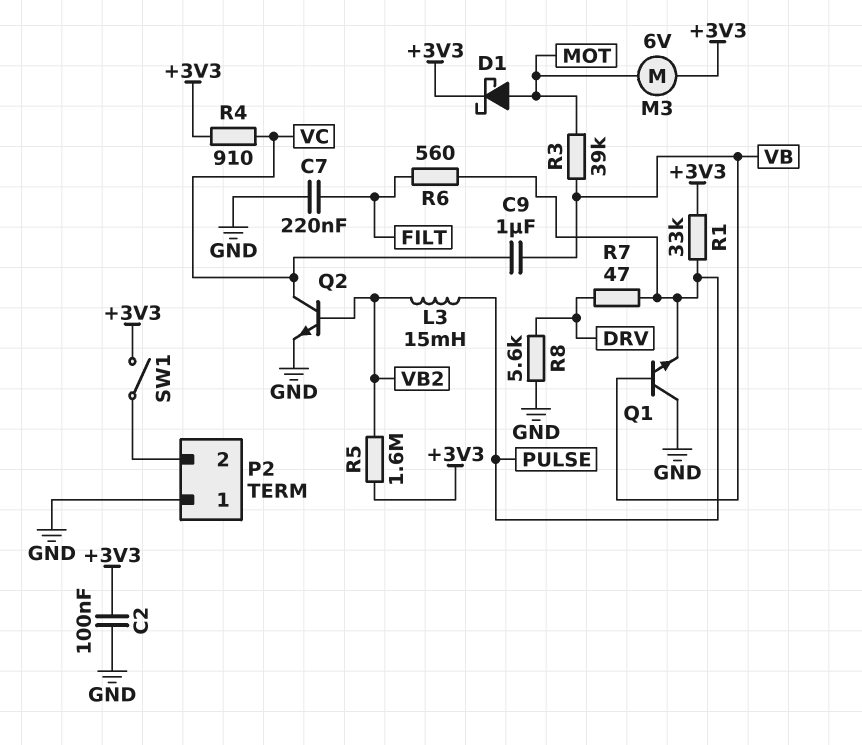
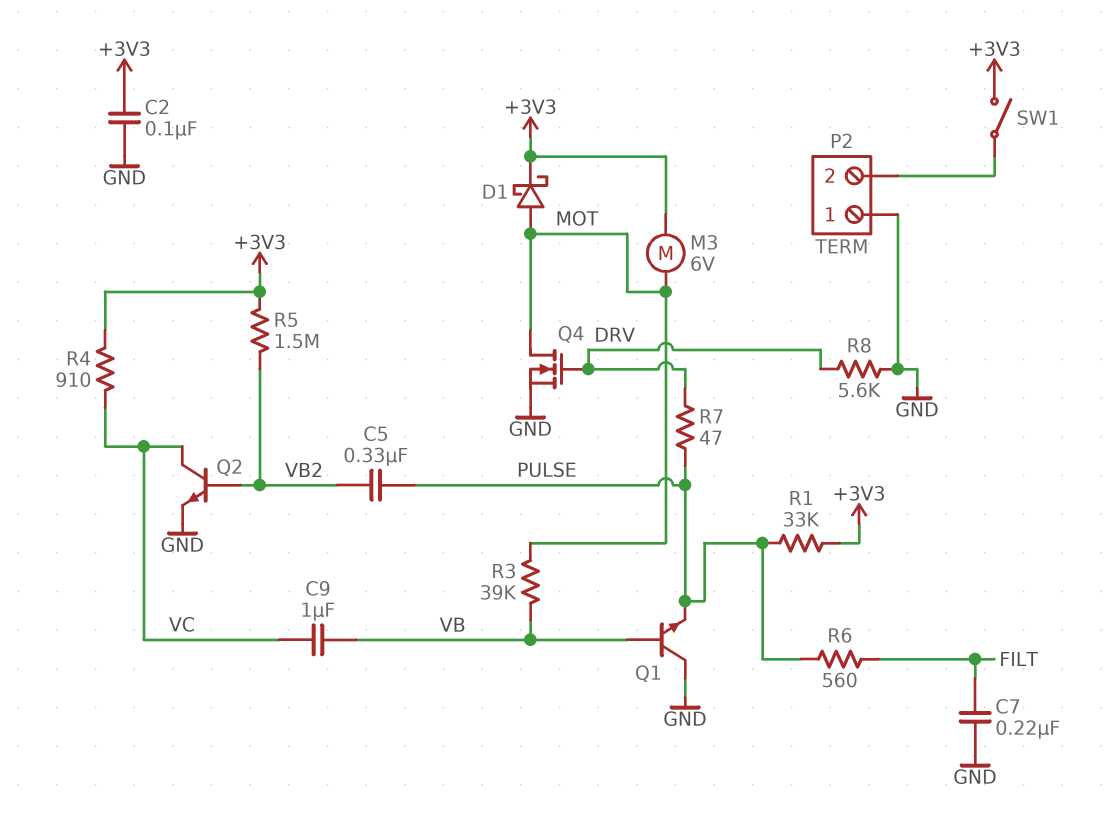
C5: none -> 330nF (PULSE, VB2)
L3: 15mH (PULSE, VB2) -> none
Q4: none -> NMOS (G DRV, D MOT, S GND)
R5: 1.6M (+3V3, VB2) -> 1.5M (+3V3, VB2)

